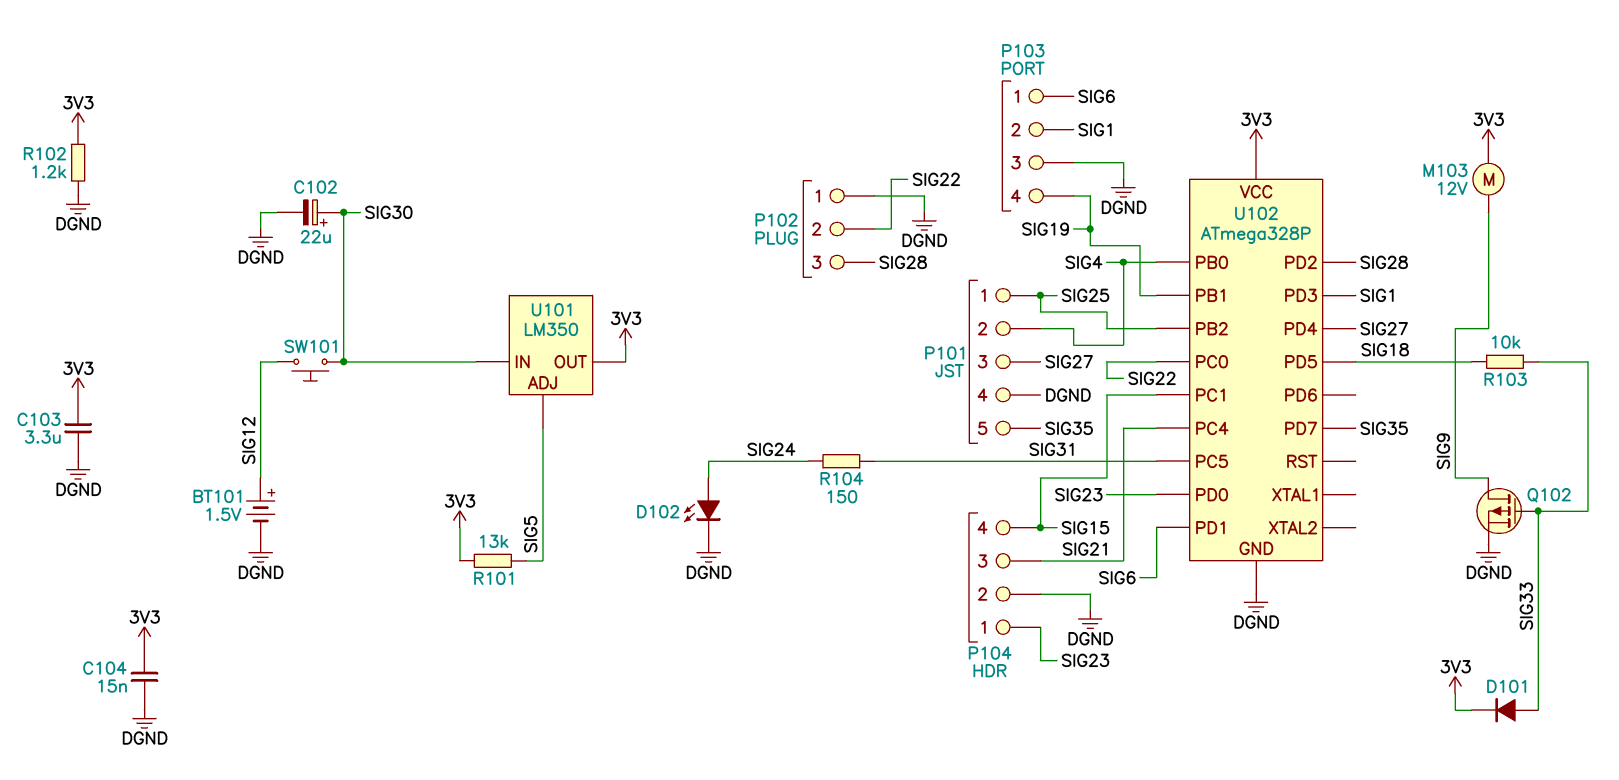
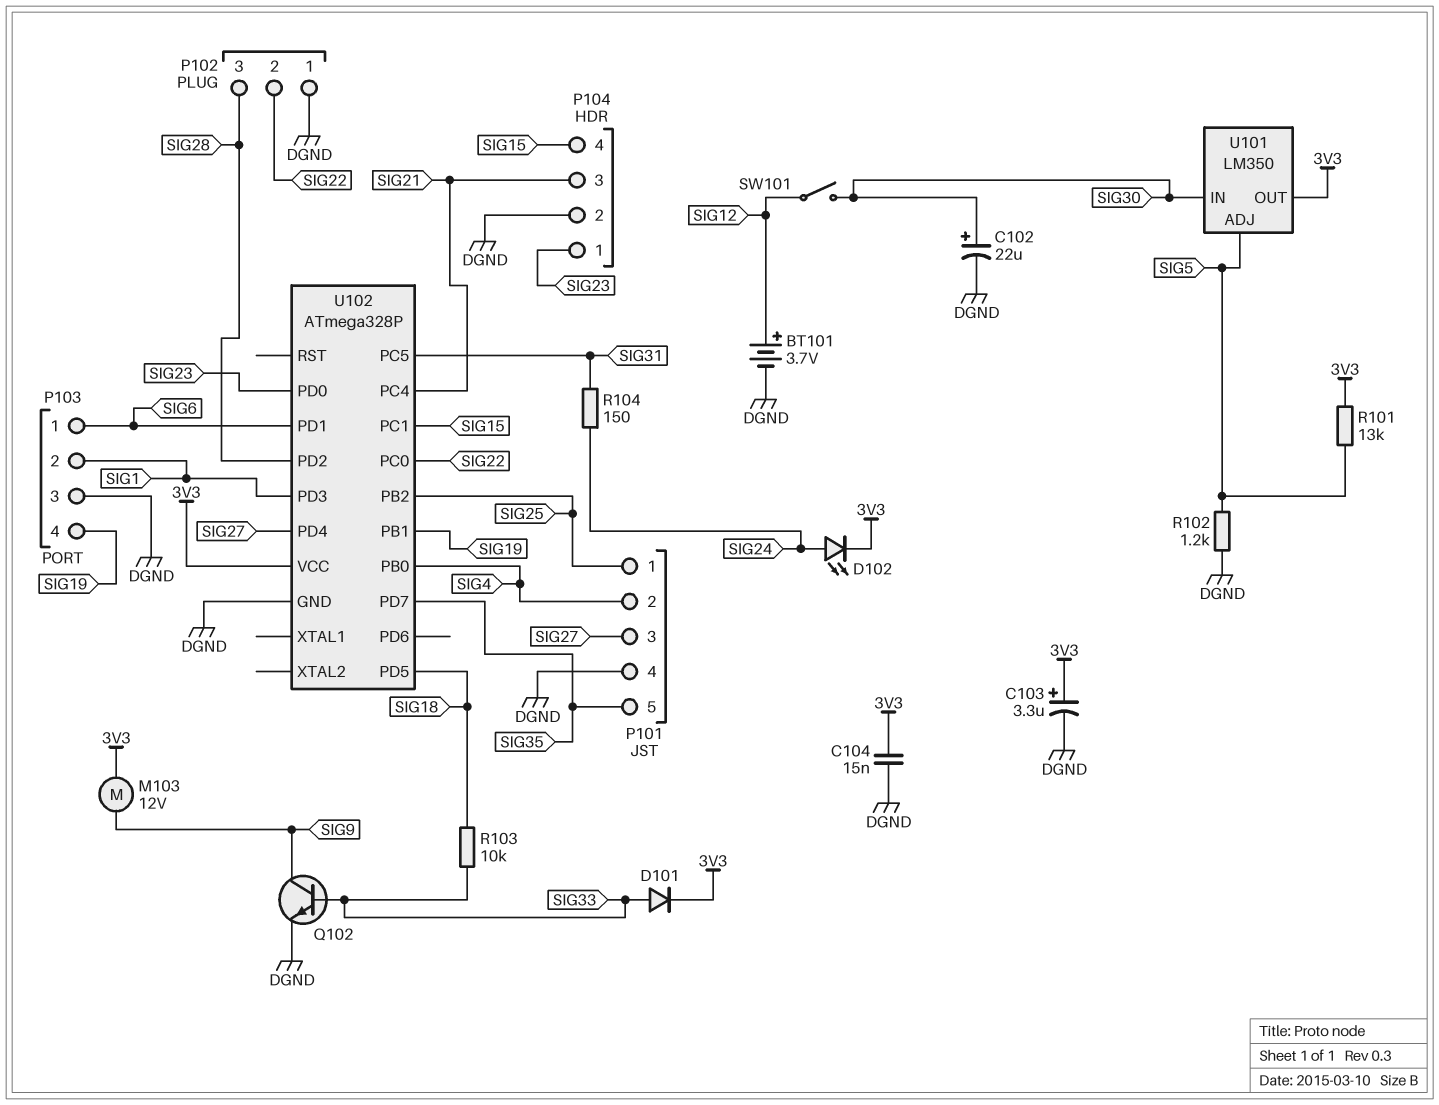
BT101: 1.5V (plus SIG12, minus DGND) -> 3.7V (plus SIG12, minus DGND)
C103: 3.3uF (3V3, DGND) -> 3.3uF (plus 3V3, minus DGND)
D102: LED (A SIG24, K DGND) -> LED (A SIG24, K 3V3)
Q102: PMOS (G SIG33, D SIG9, S DGND) -> NPN (B SIG33, C SIG9, E DGND)
R102: 1.2k (3V3, DGND) -> 1.2k (DGND, SIG5)
SW101: button (SIG12, SIG30) -> switch (SIG12, SIG30)

